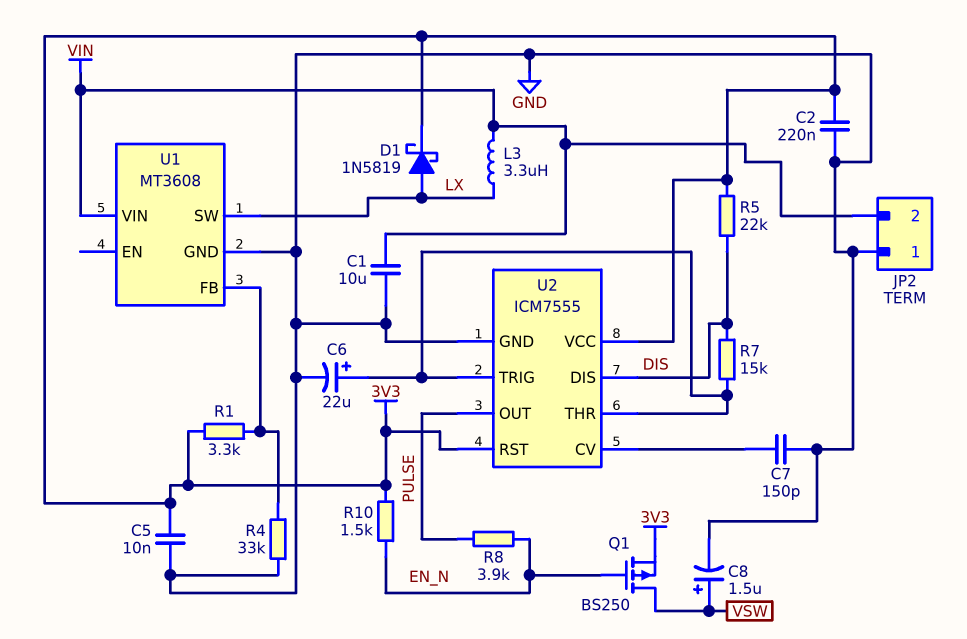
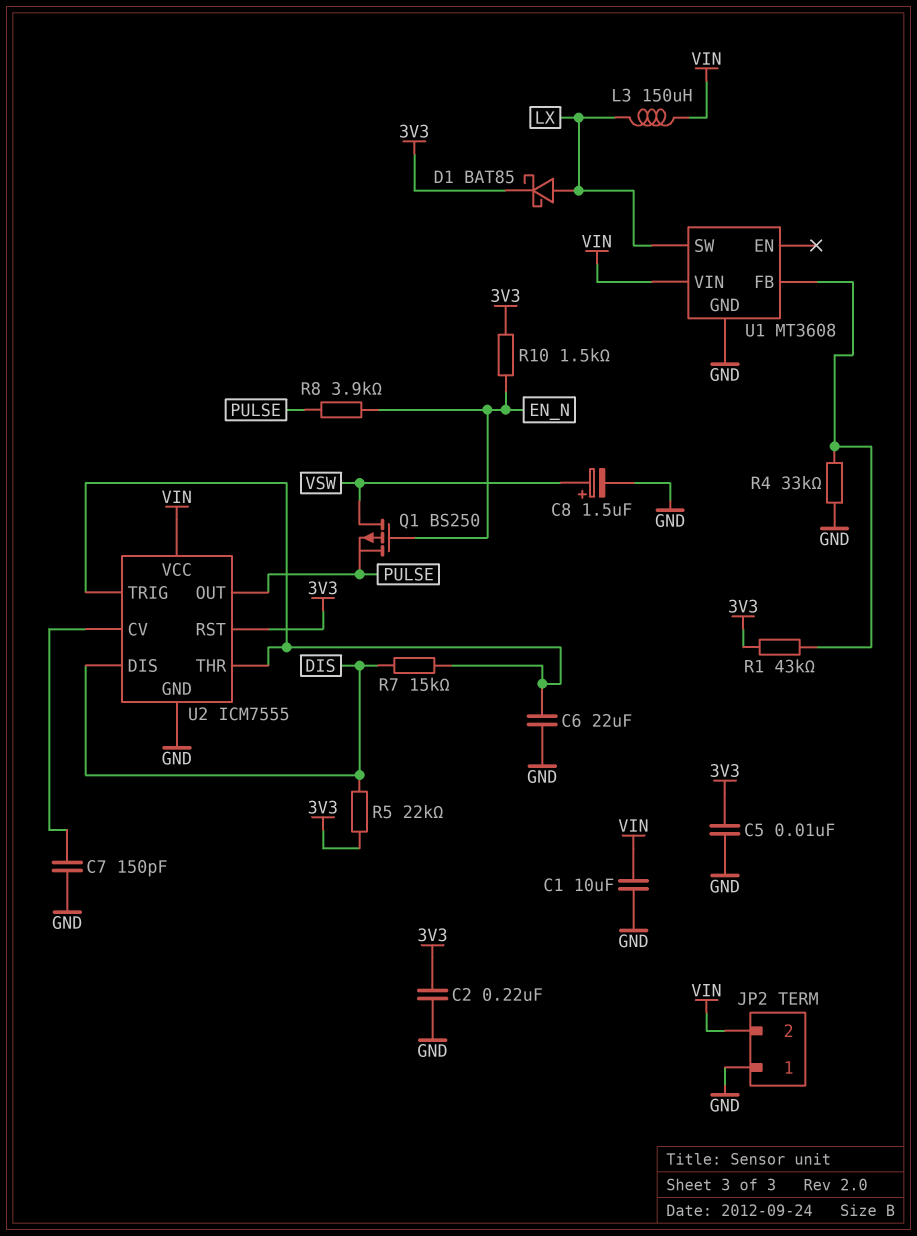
C6: 22uF (plus U2/THR, minus GND) -> 22uF (GND, U2/THR)
D1: schottky 1N5819 (A LX, K 3V3) -> schottky BAT85 (A LX, K 3V3)
L3: 3.3uH (LX, VIN) -> 150uH (LX, VIN)
Q1: PMOS BS250 (G EN_N, D VSW, S 3V3) -> PMOS BS250 (G EN_N, D VSW, S PULSE)
R1: 3.3k (3V3, U1/FB) -> 43k (3V3, U1/FB)
U2 pin VCC: 3V3 -> VIN

